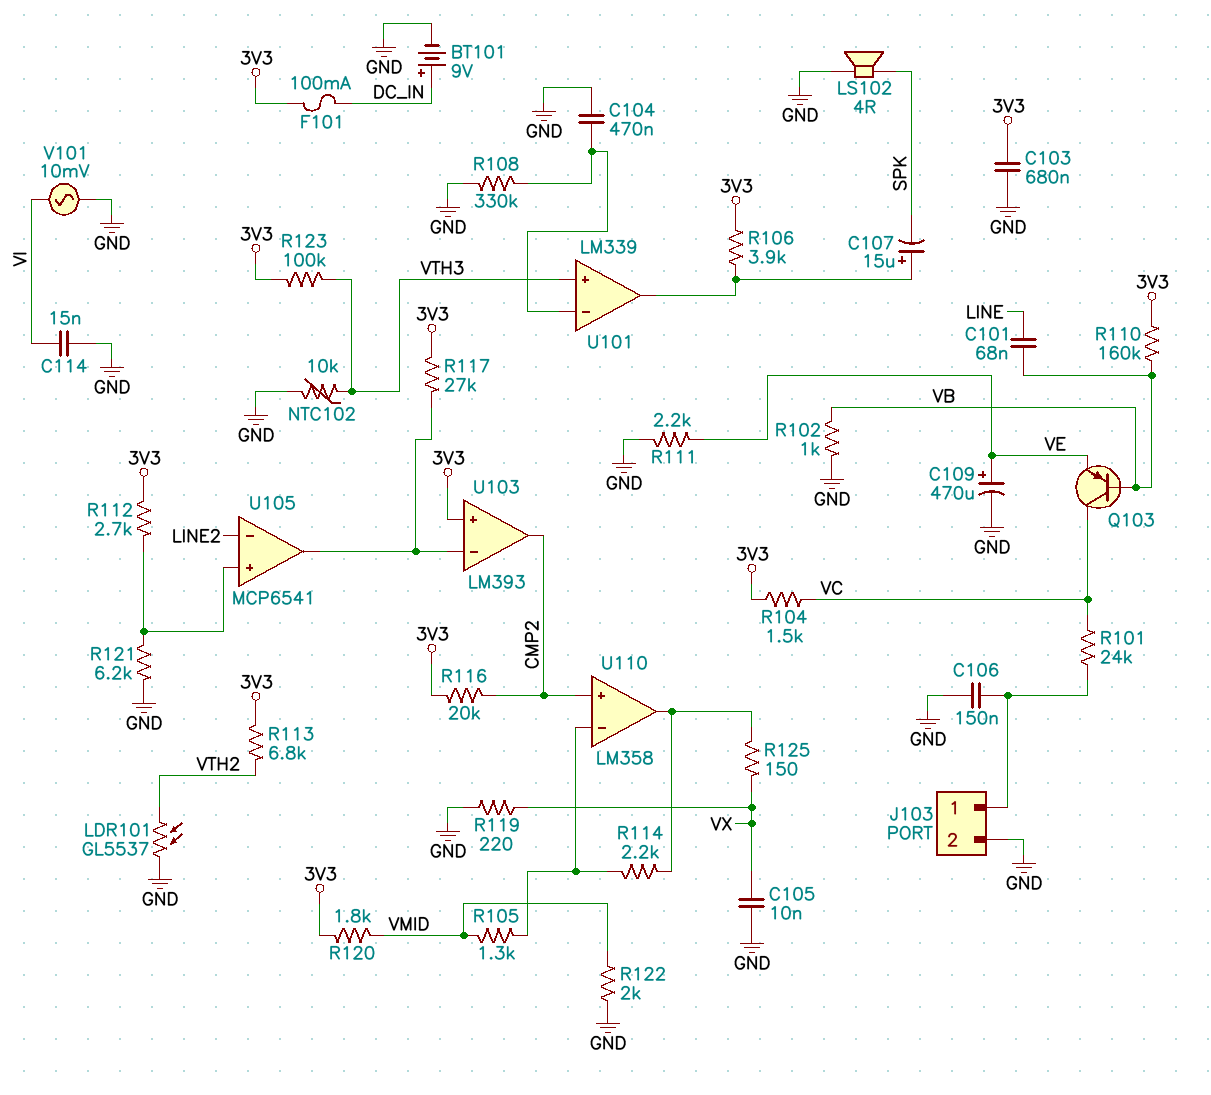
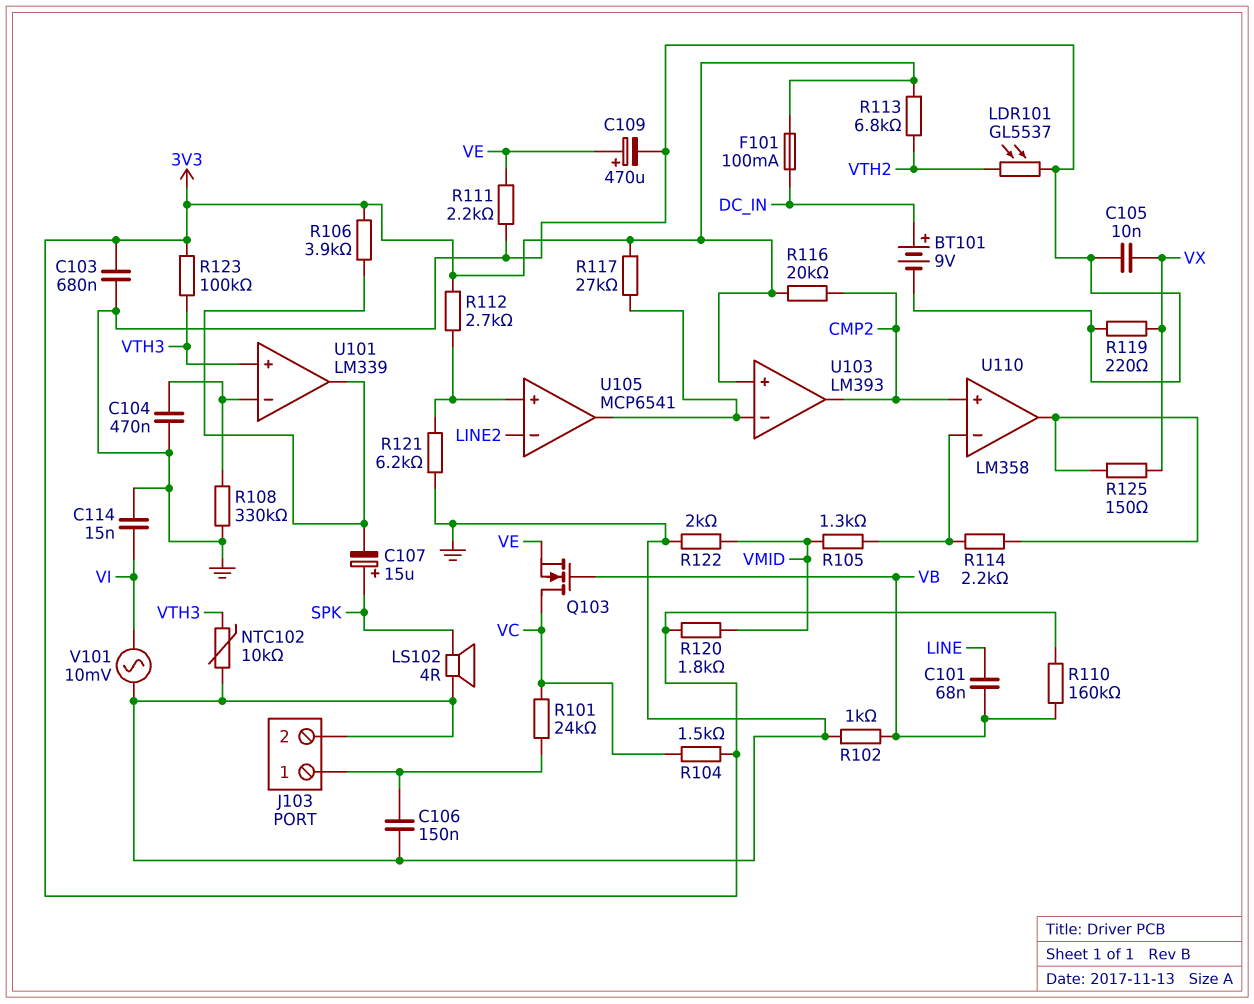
C107: 15uF (plus U101/out, minus SPK) -> 15uF (plus SPK, minus U101/out)
Q103: PNP (B VB, C VC, E VE) -> NMOS (G VB, D VC, S VE)

